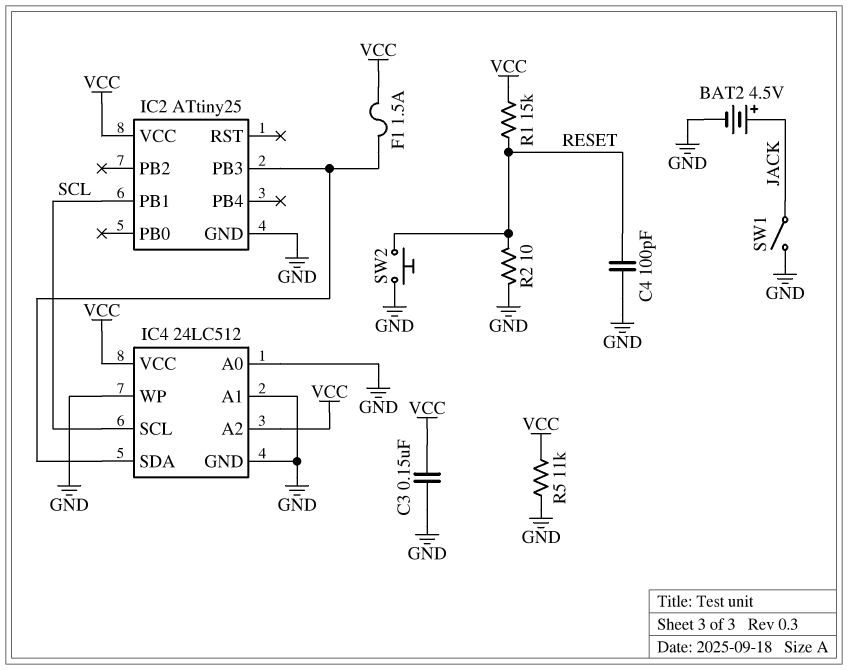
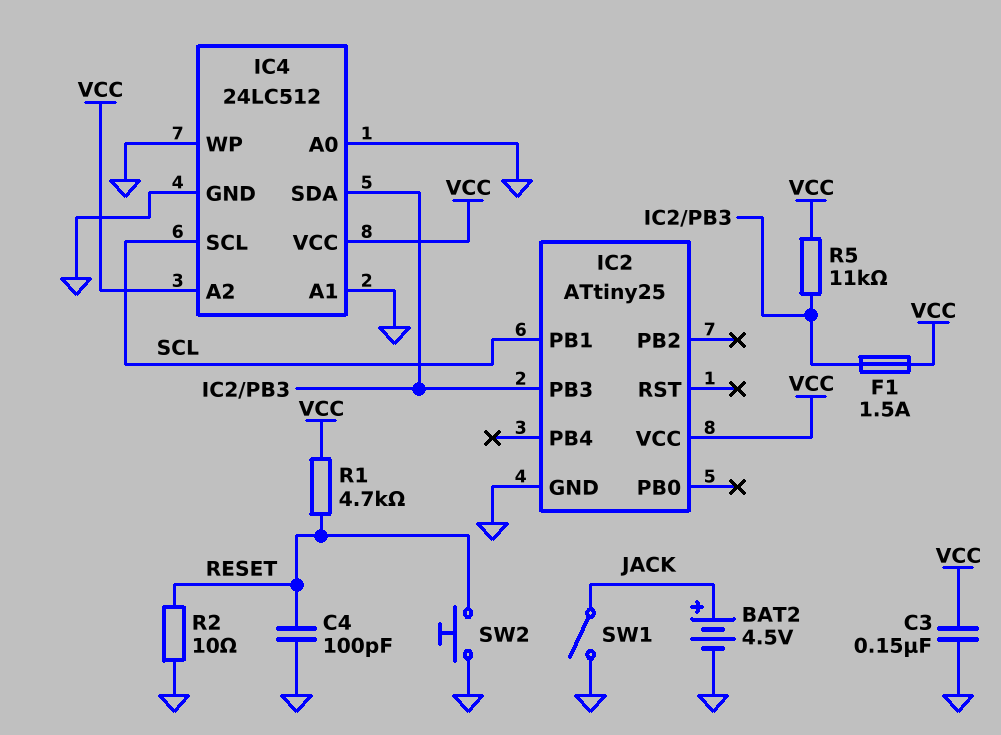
R1: 15k (RESET, VCC) -> 4.7k (RESET, VCC)
R5: 11k (GND, VCC) -> 11k (IC2/PB3, VCC)

